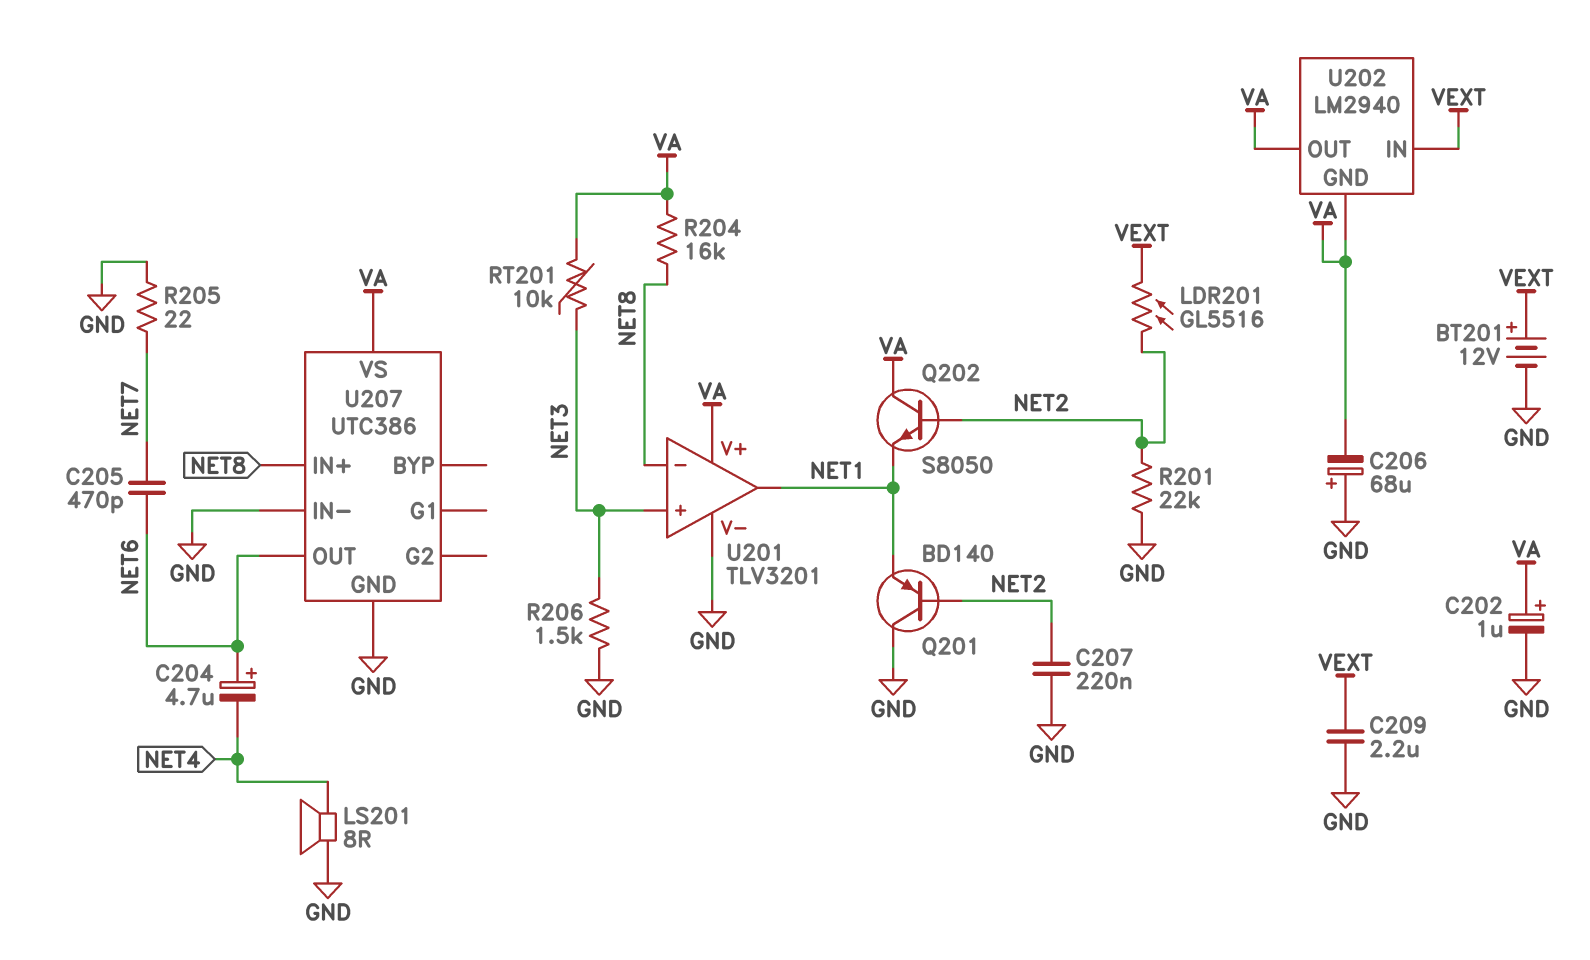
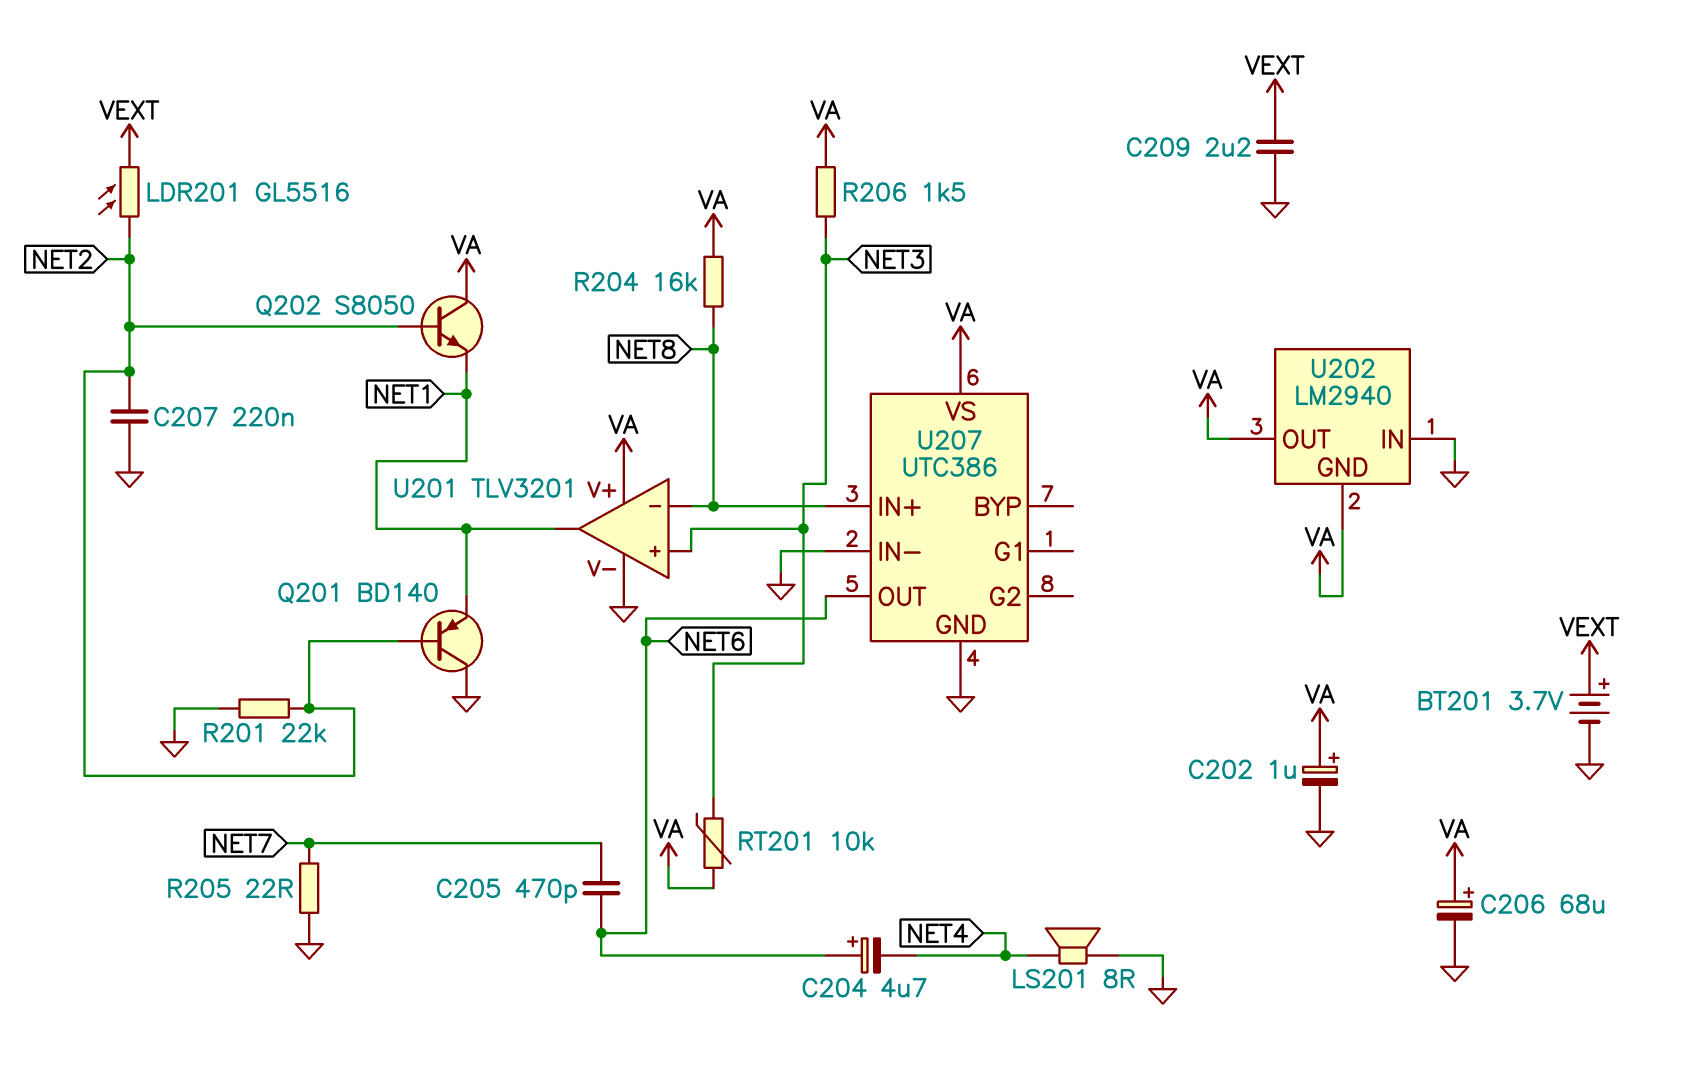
BT201: 12V (plus VEXT, minus GND) -> 3.7V (plus VEXT, minus GND)
C206: 68uF (plus GND, minus VA) -> 68uF (plus VA, minus GND)
R206: 1.5k (GND, NET3) -> 1.5k (NET3, VA)
U202 pin IN: VEXT -> GND

